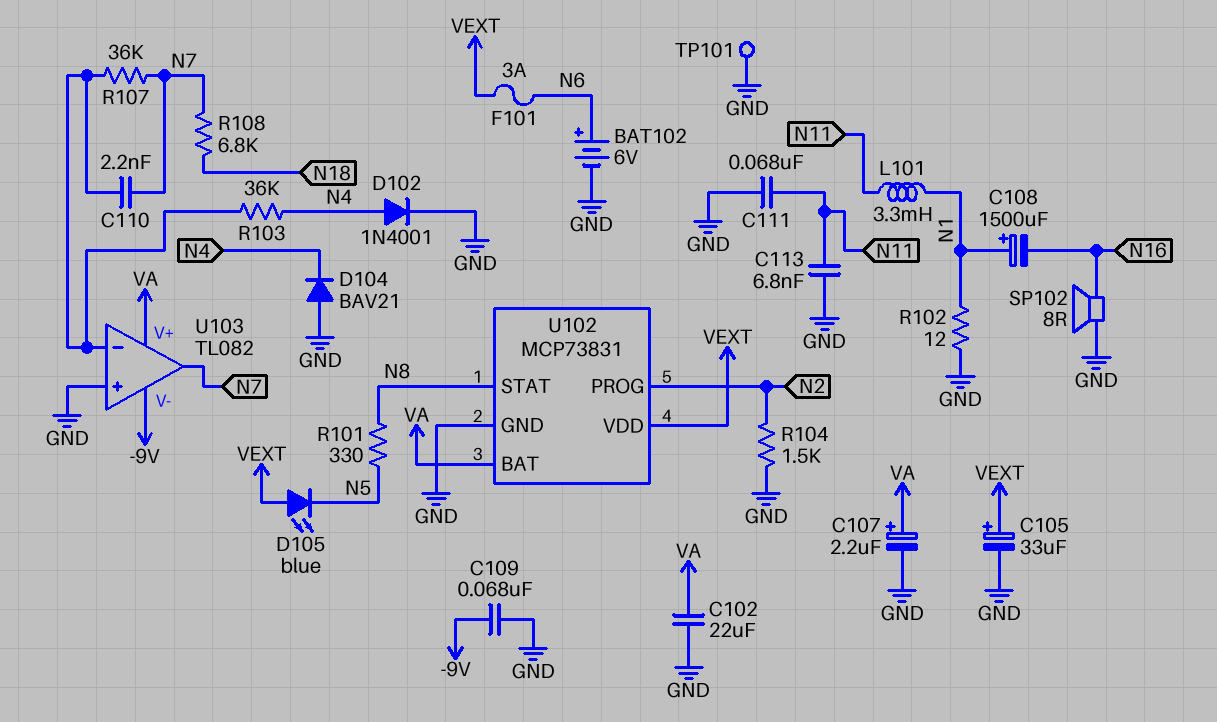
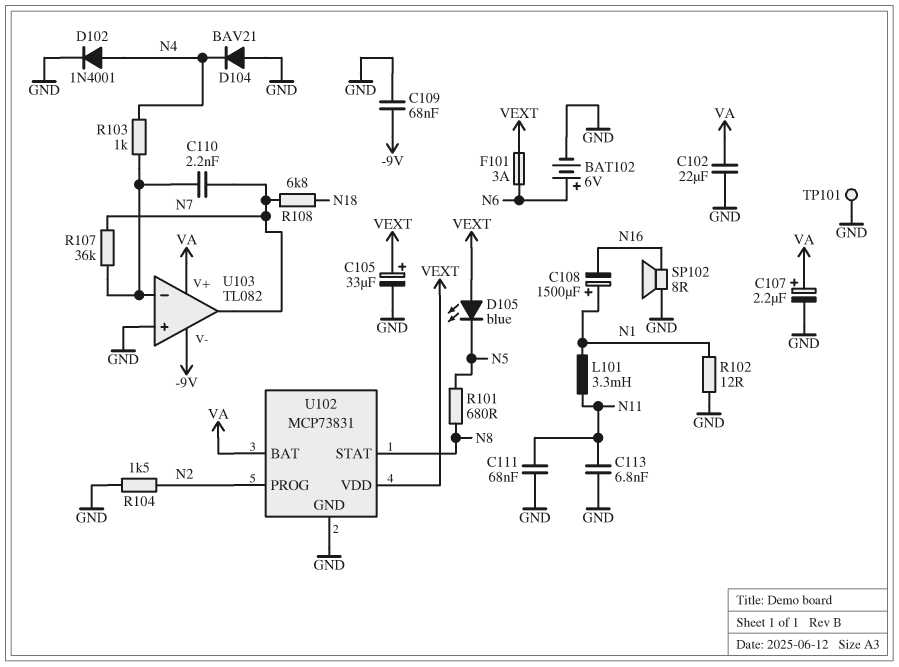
R101: 330 (N5, N8) -> 680 (N5, N8)
R103: 36k (N4, U103/in-) -> 1k (N4, U103/in-)

